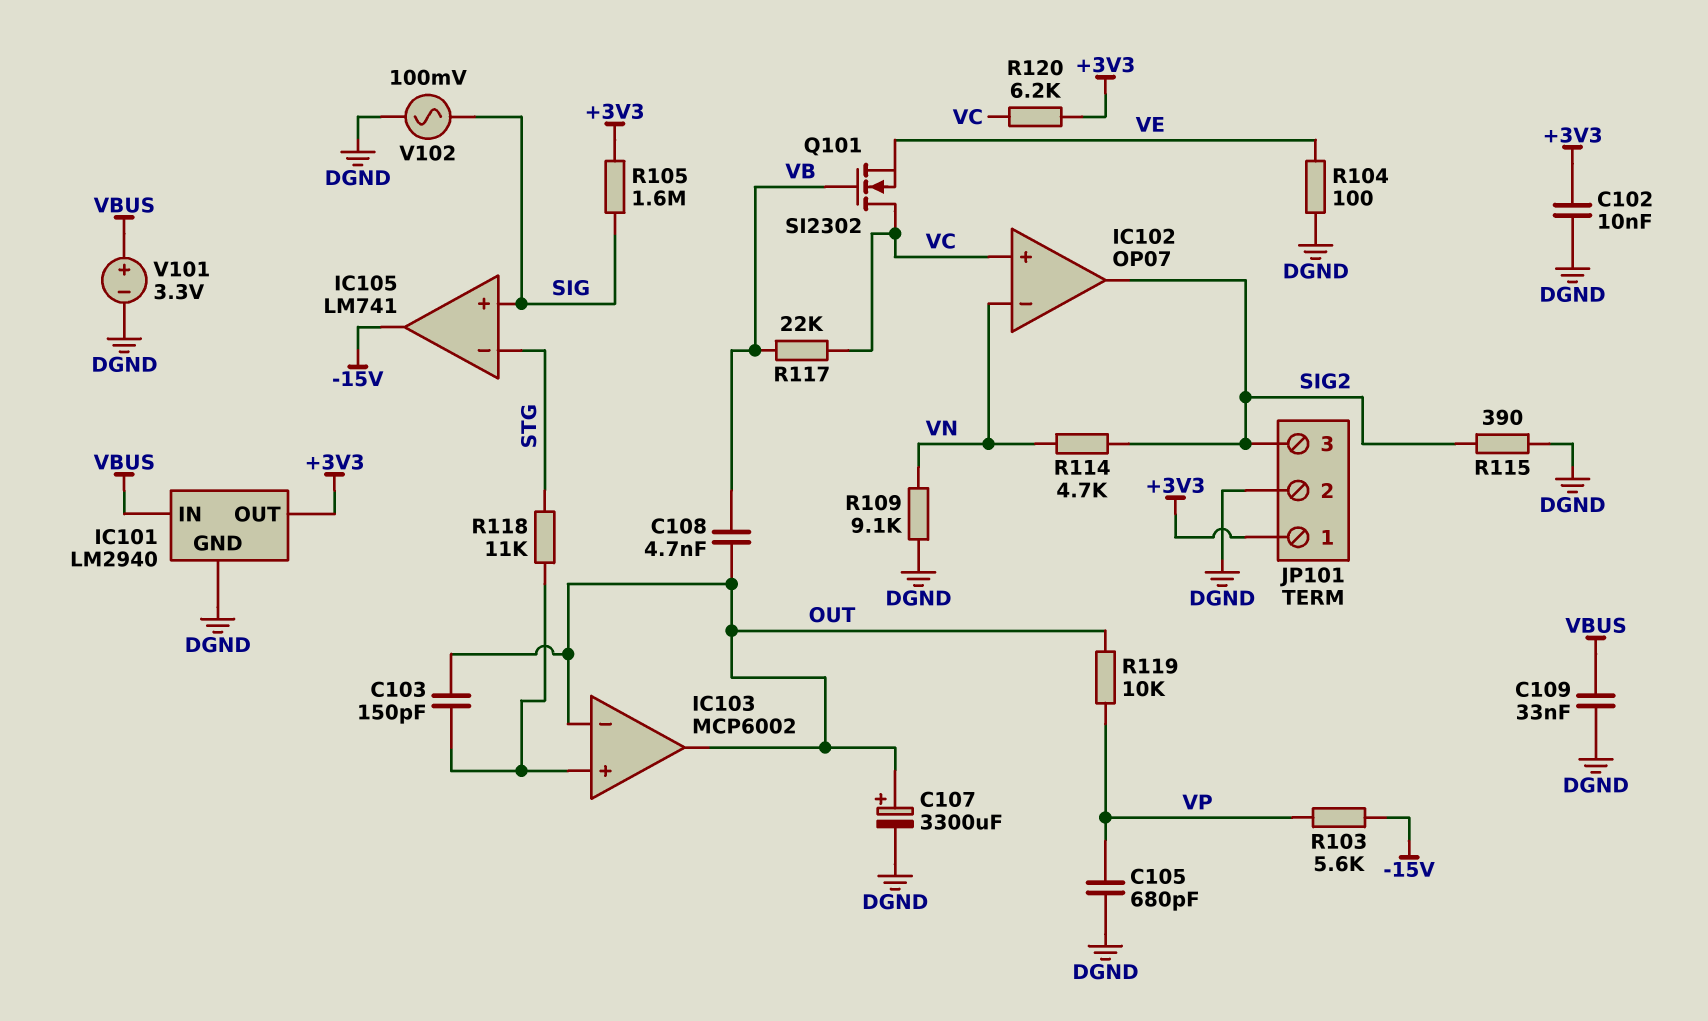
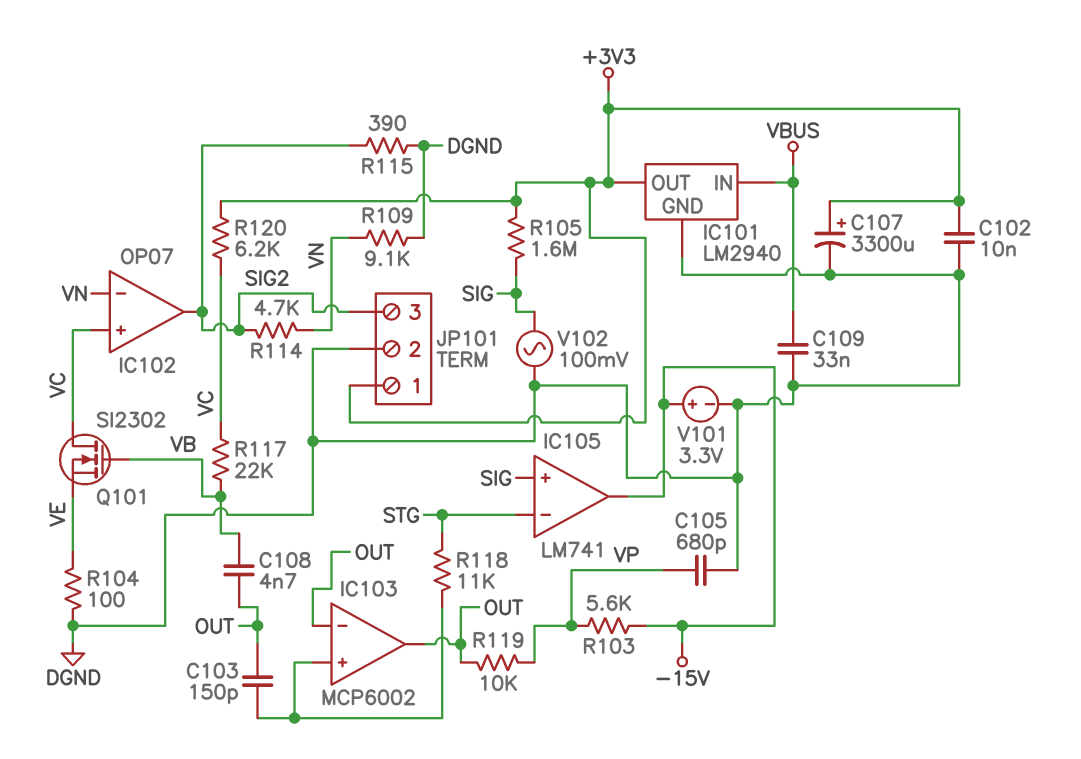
C107: 3300uF (plus OUT, minus DGND) -> 3300uF (plus +3V3, minus DGND)
V101: 3.3V (plus VBUS, minus DGND) -> 3.3V (plus -15V, minus DGND)

